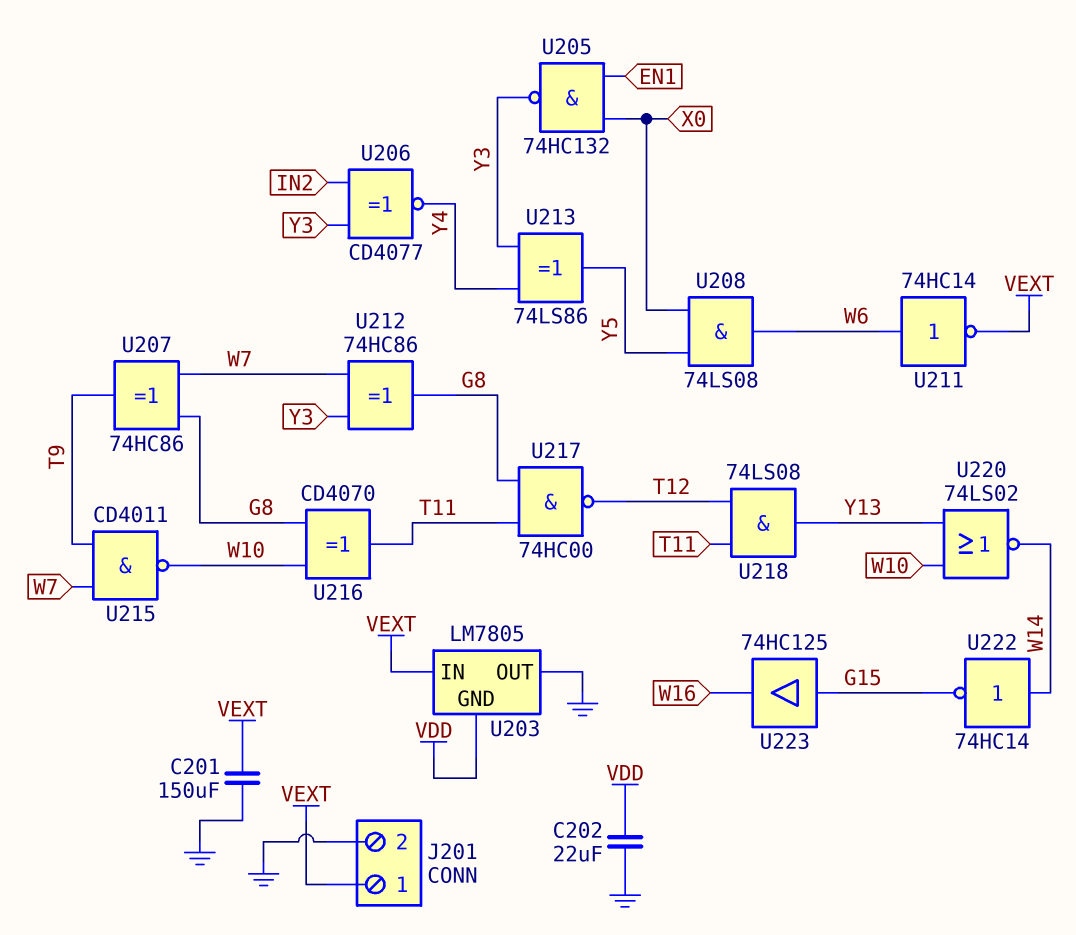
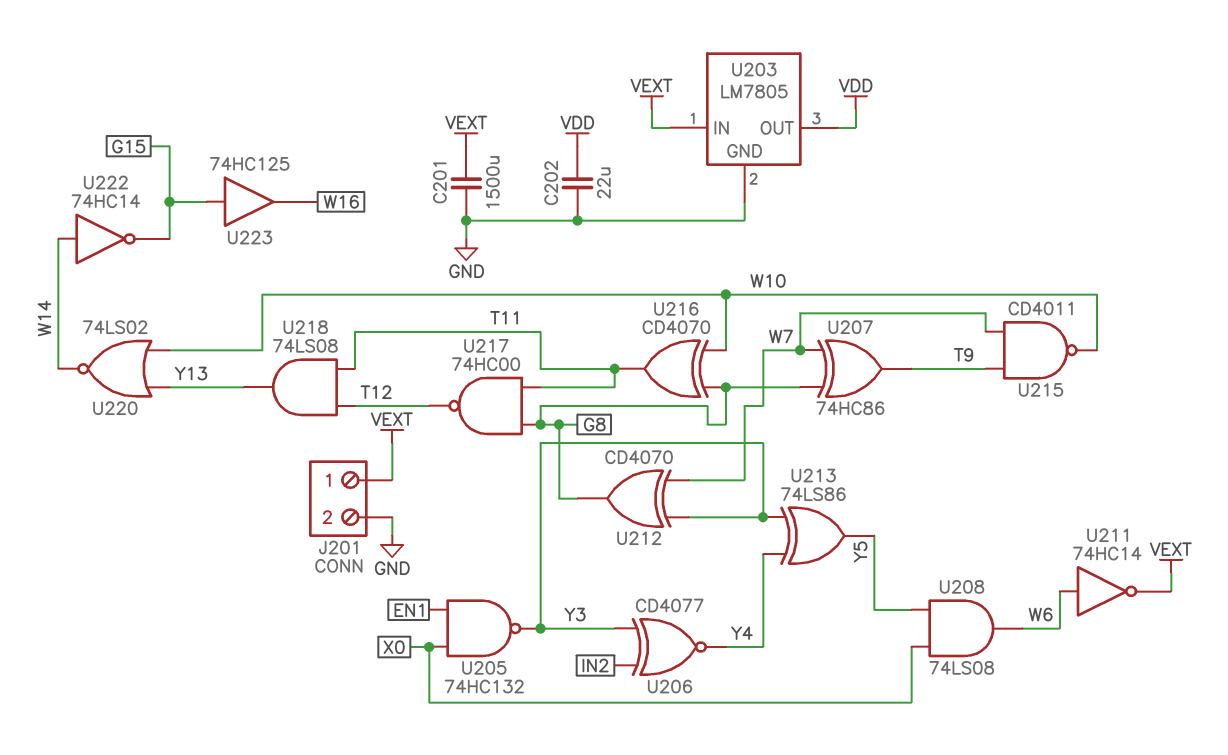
C201: 150uF (GND, VEXT) -> 1500uF (GND, VEXT)
U203 pin GND: VDD -> GND
U203 pin OUT: GND -> VDD
U212: XOR 74HC86 (in W7, in Y3, out G8) -> XOR CD4070 (in W7, in Y3, out G8)

